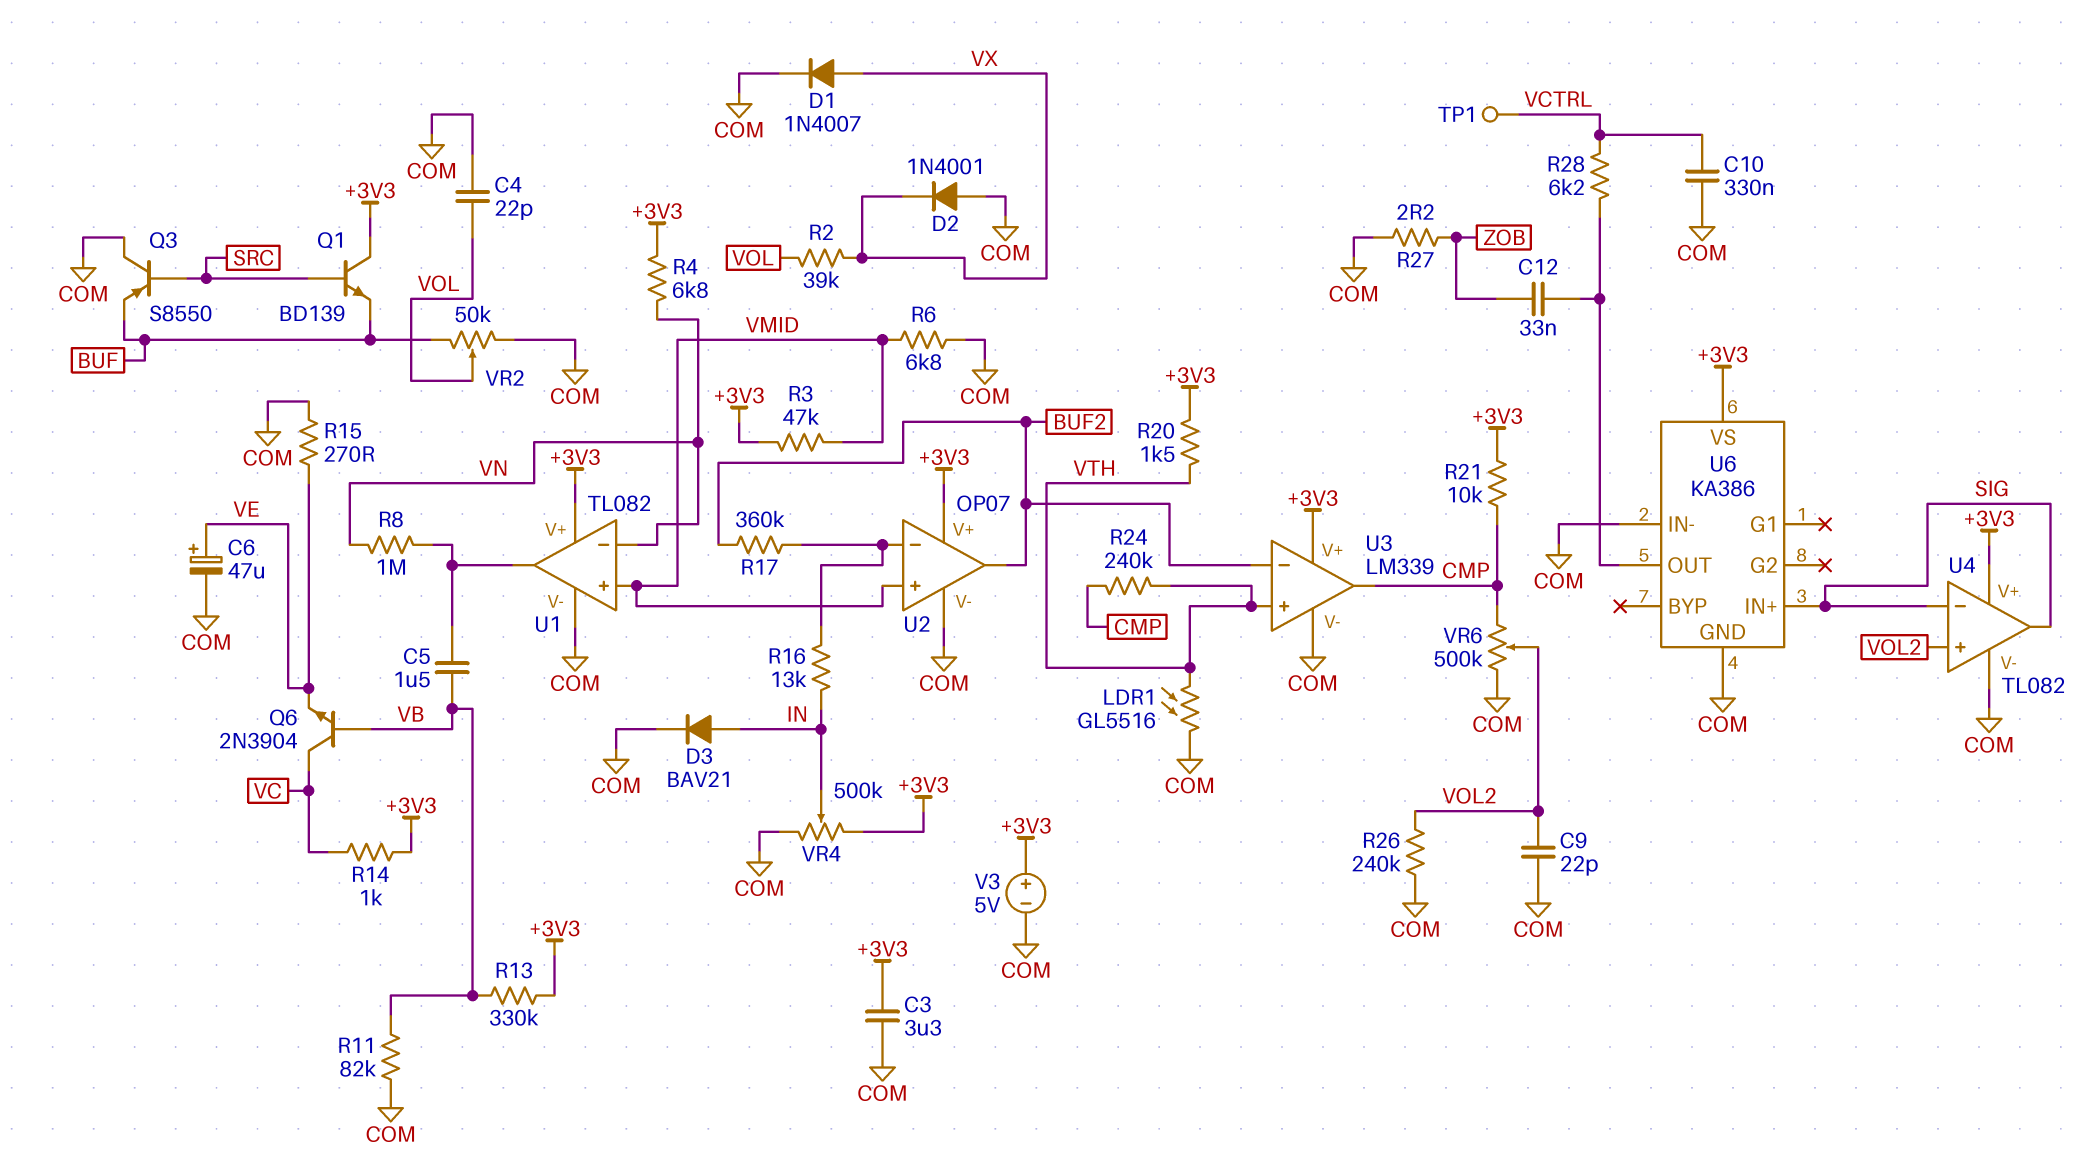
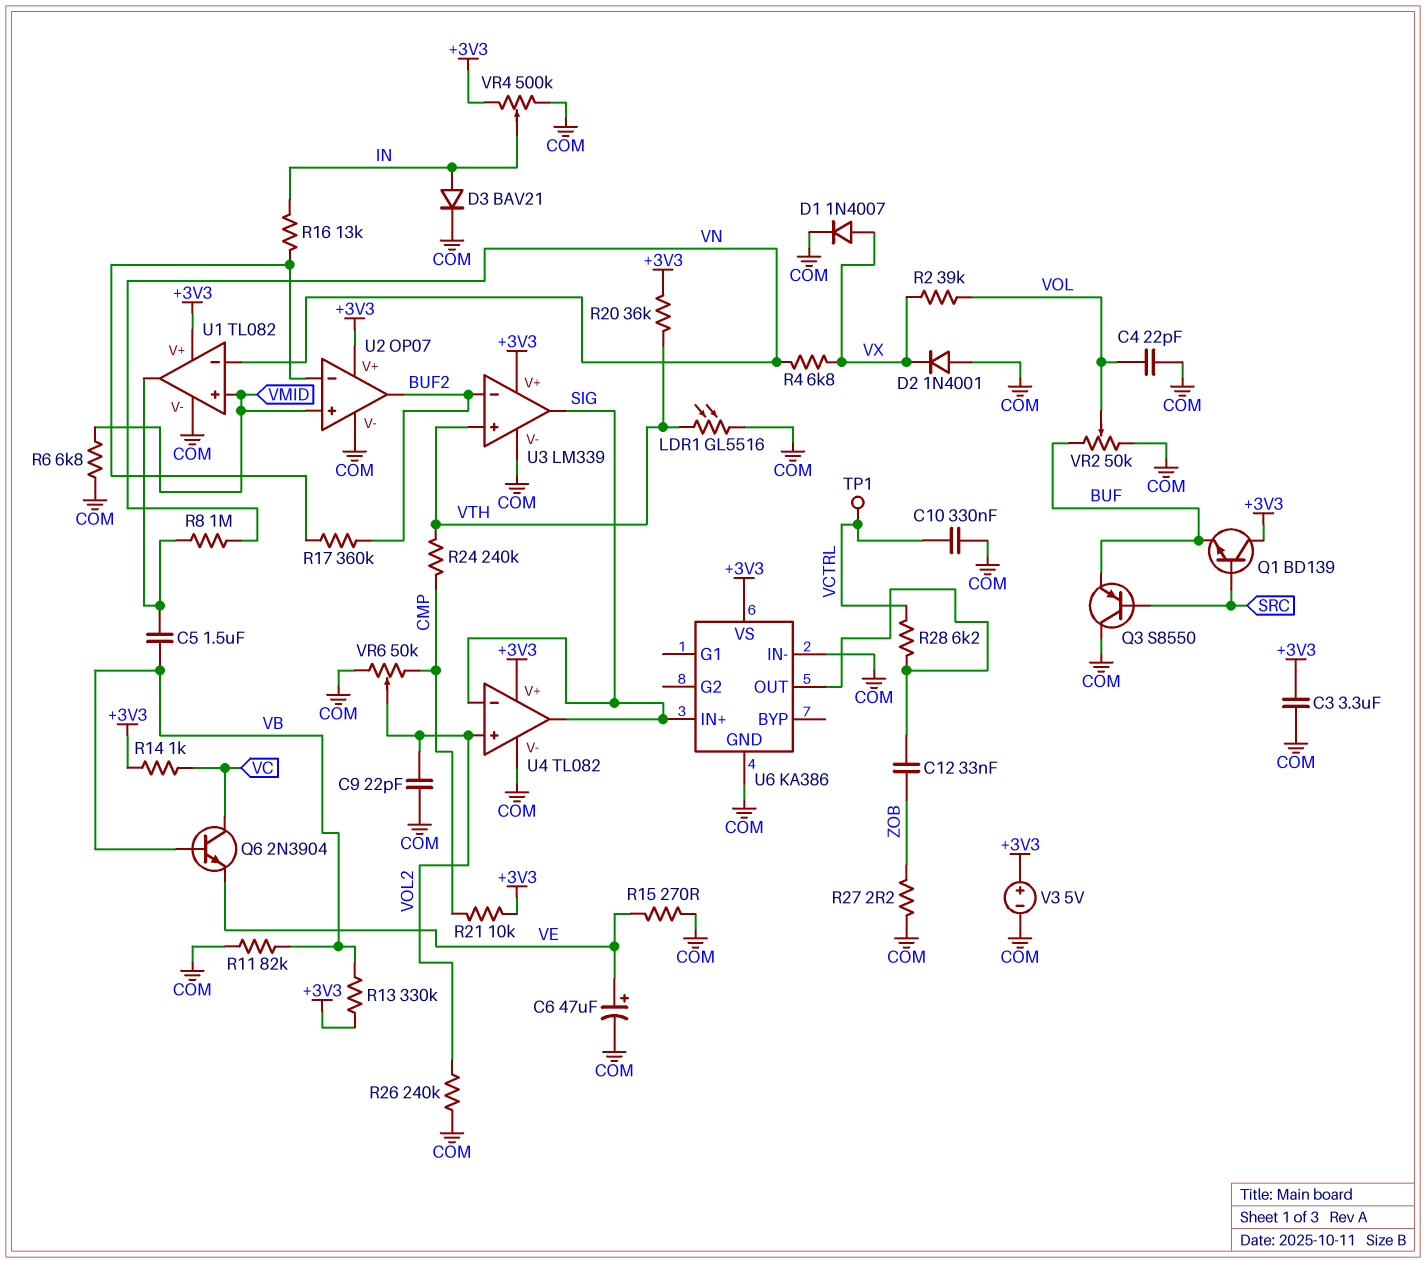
R3: 47k (+3V3, VMID) -> none
R4: 6.8k (+3V3, VN) -> 6.8k (VN, VX)
R20: 1.5k (+3V3, VTH) -> 36k (+3V3, VTH)
U3 pin out: CMP -> SIG
VR6: 500k (CMP, COM, wiper VOL2) -> 50k (CMP, COM, wiper VOL2)

